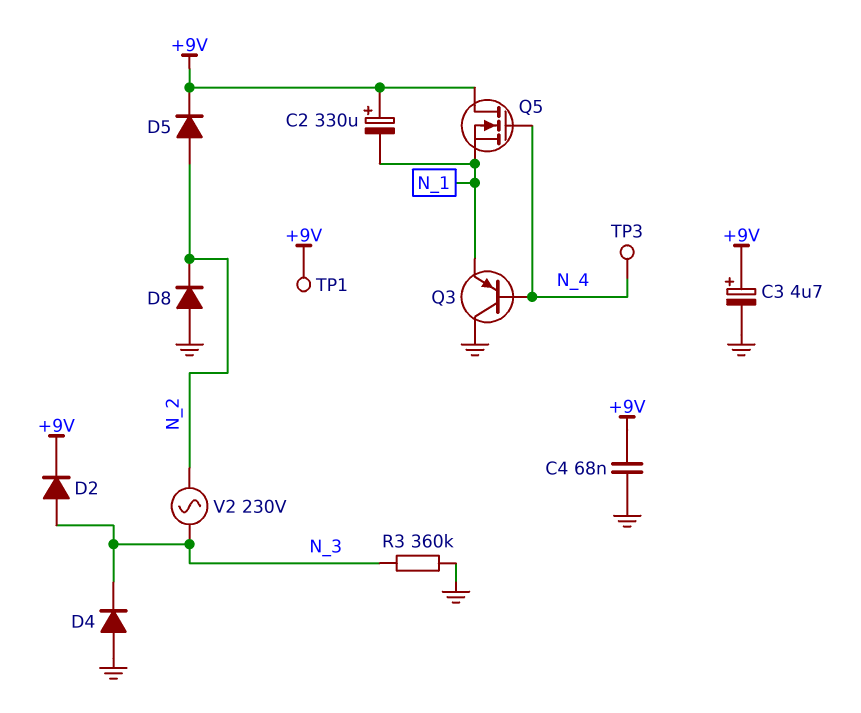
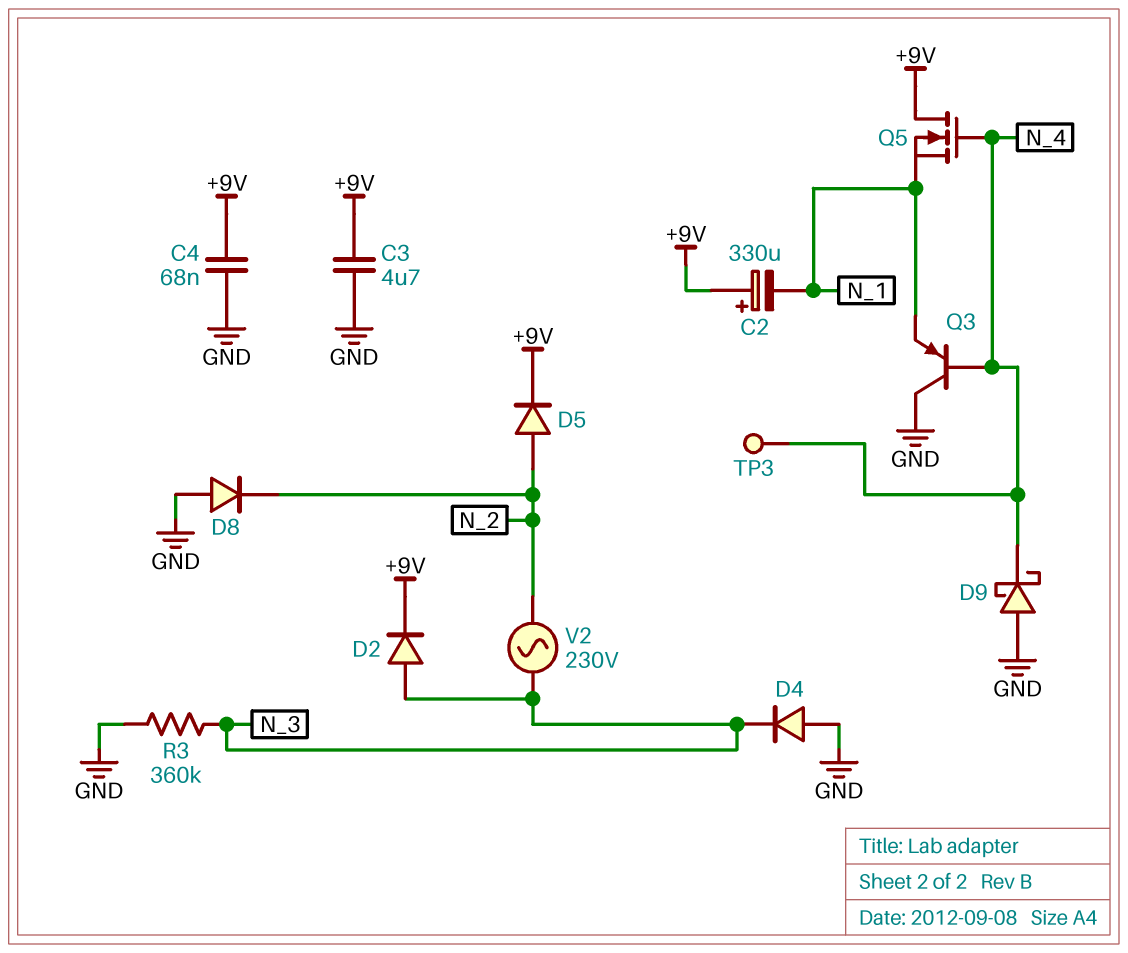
C3: 4.7uF (plus +9V, minus GND) -> 4.7uF (+9V, GND)
D9: none -> schottky (A GND, K N_4)
TP1: test point (+9V) -> none

